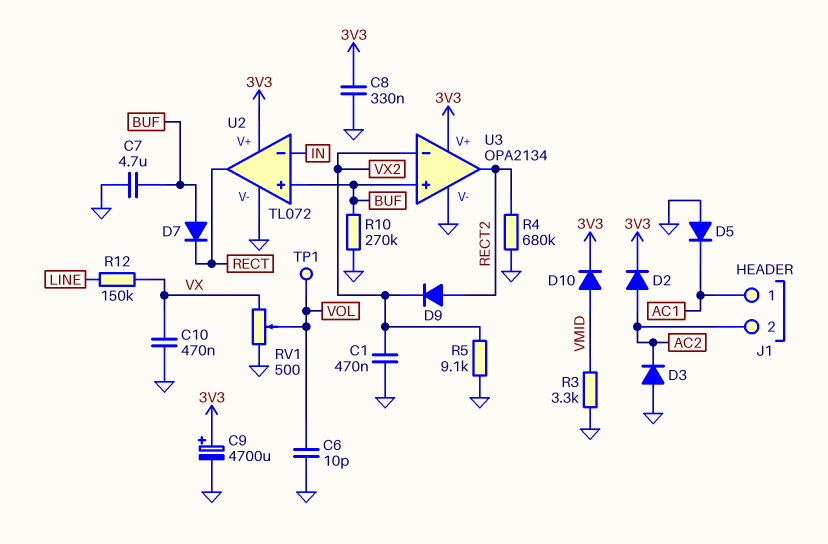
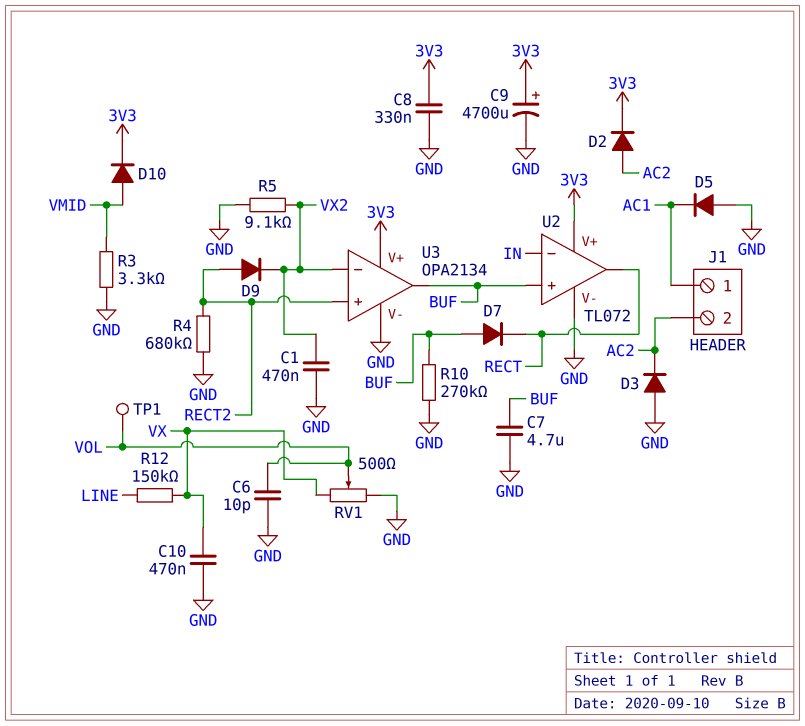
U3 pin in+: BUF -> RECT2
U3 pin out: RECT2 -> BUF

